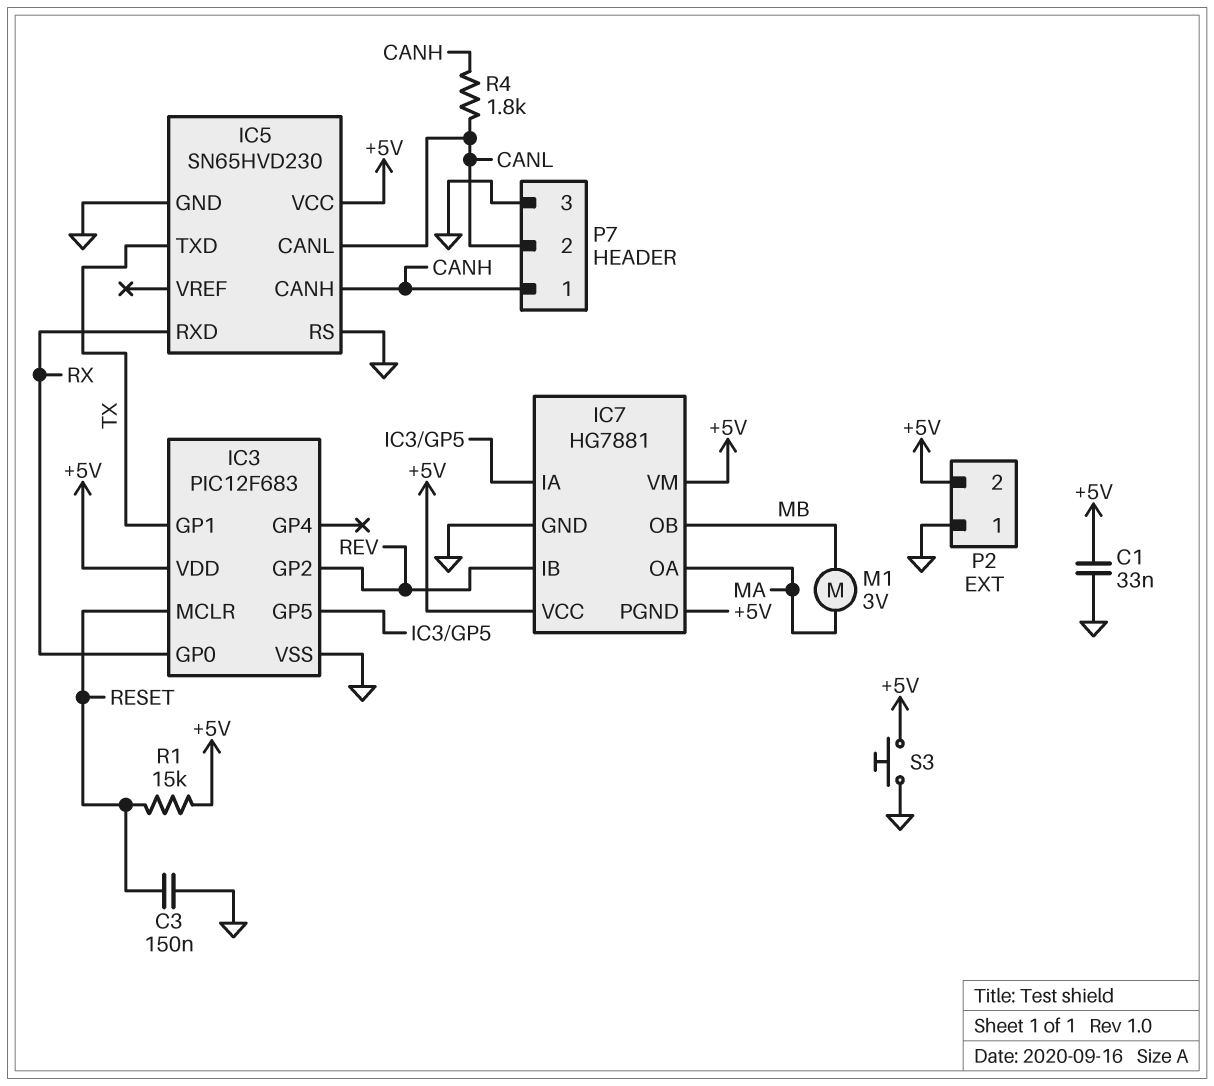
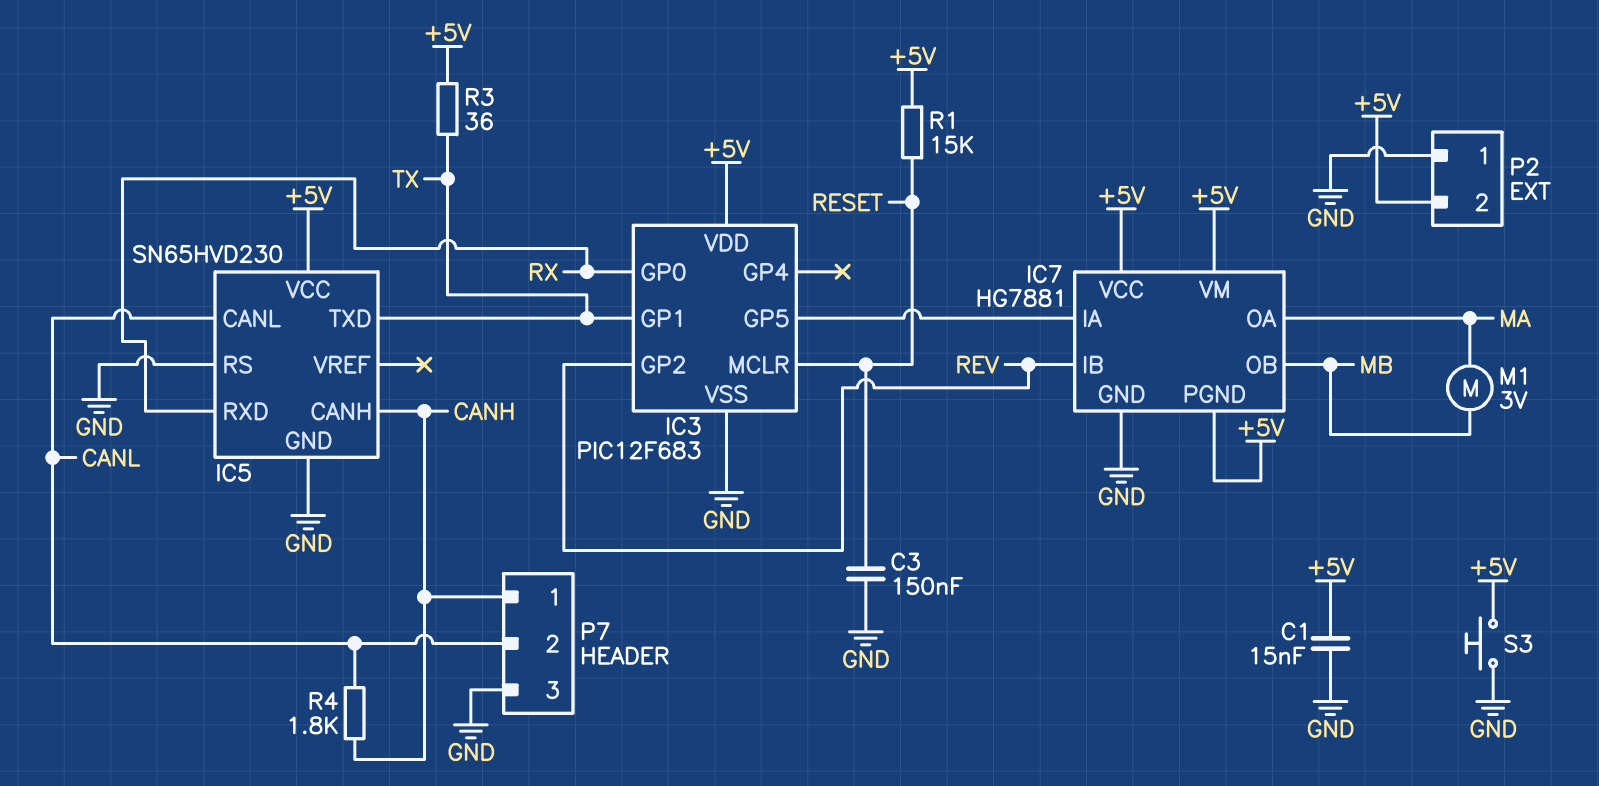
C1: 33nF (+5V, GND) -> 15nF (+5V, GND)
R3: none -> 36 (+5V, TX)

